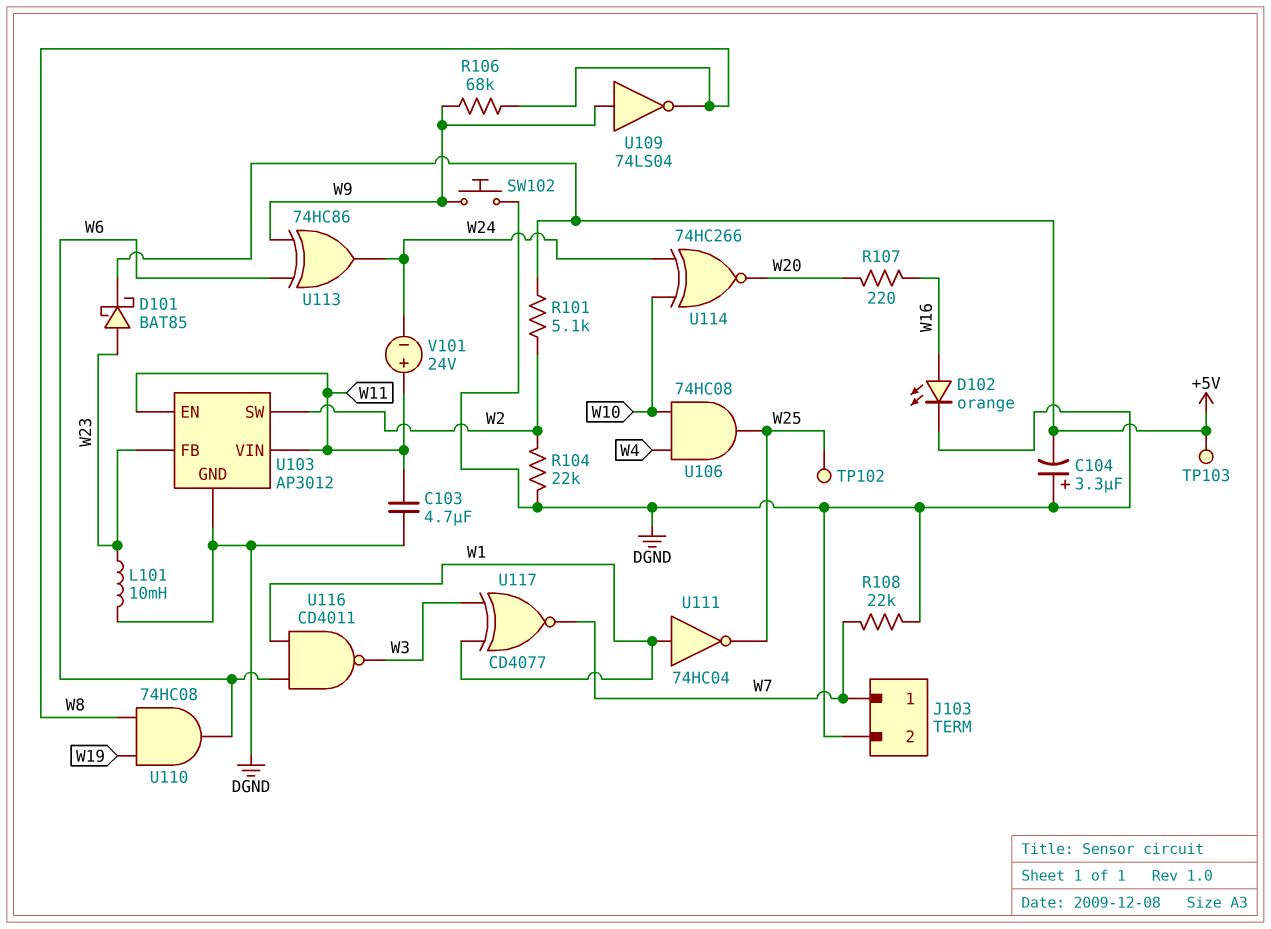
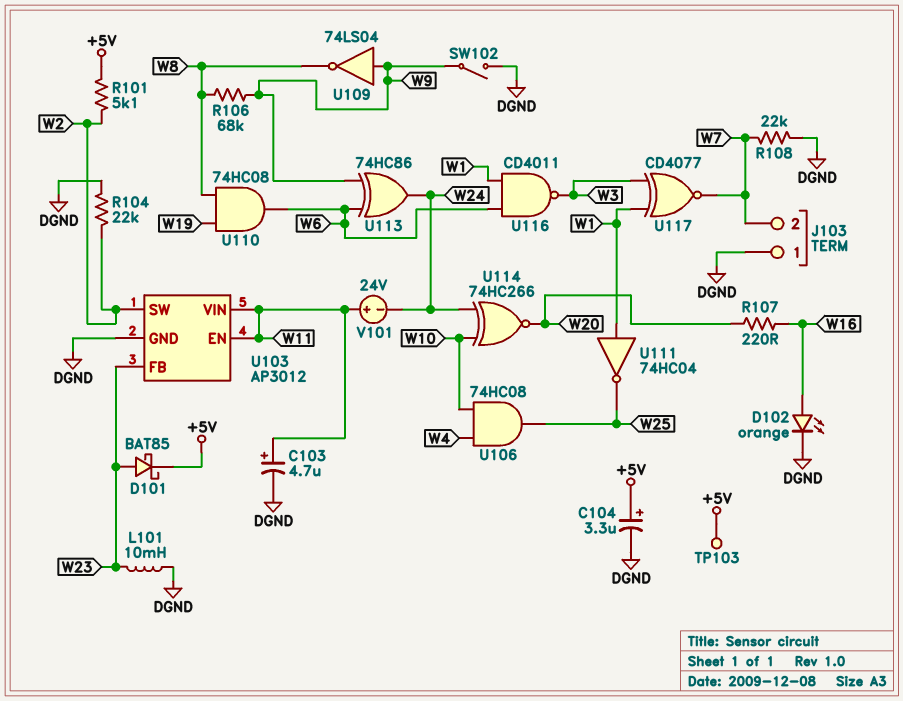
C103: 4.7uF (DGND, W11) -> 4.7uF (plus W11, minus DGND)
C104: 3.3uF (plus DGND, minus +5V) -> 3.3uF (plus +5V, minus DGND)
J103 pin 1: W7 -> DGND
J103 pin 2: DGND -> W7
SW102: button (DGND, W9) -> switch (DGND, W9)
TP102: test point (W25) -> none

